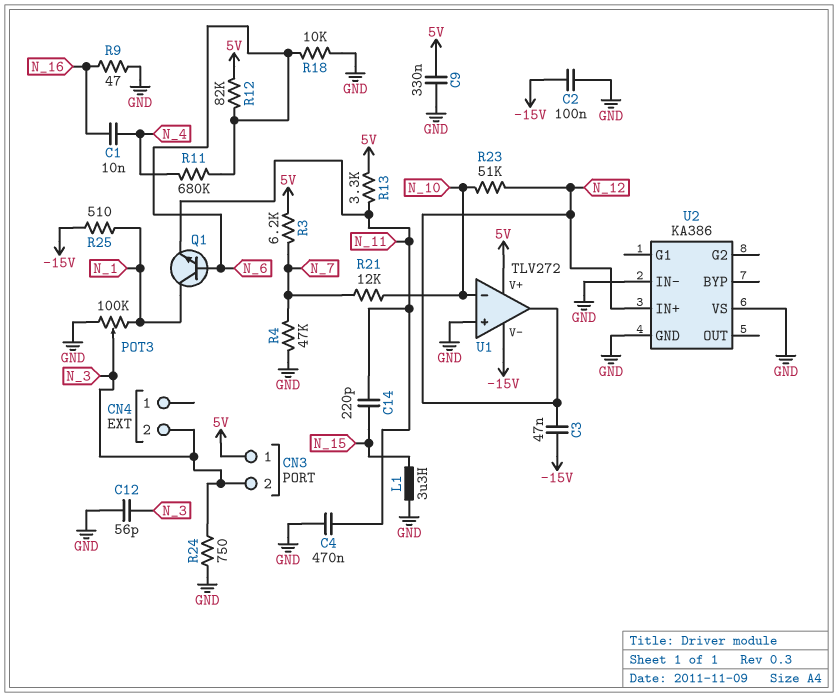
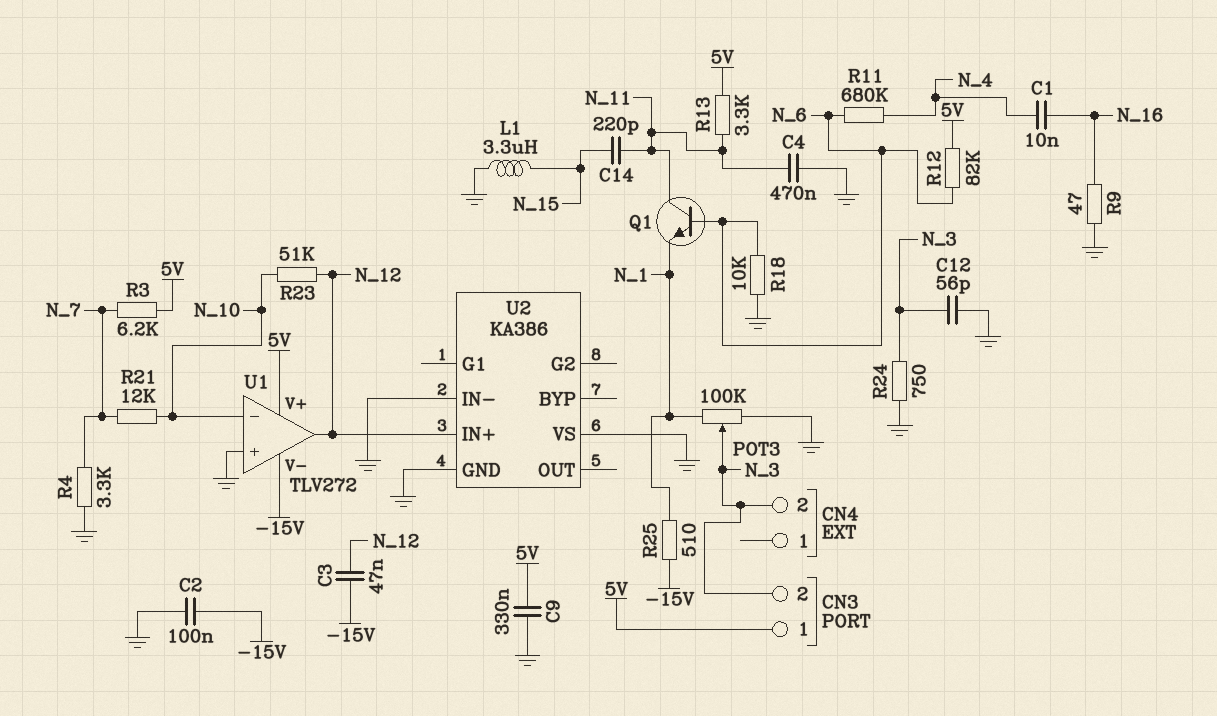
Q1: NPN (B N_6, C N_1, E N_11) -> NPN (B N_6, C N_11, E N_1)
R4: 47k (GND, N_7) -> 3.3k (GND, N_7)

